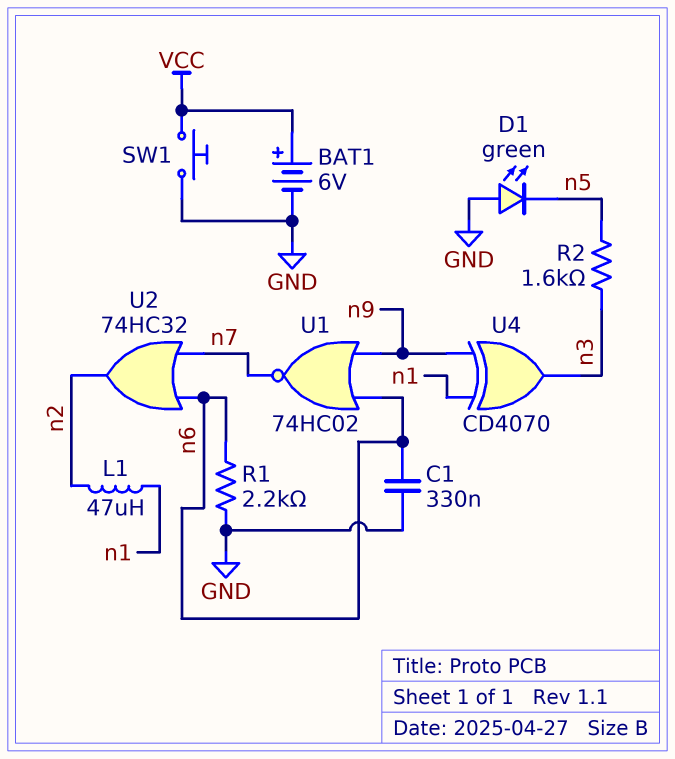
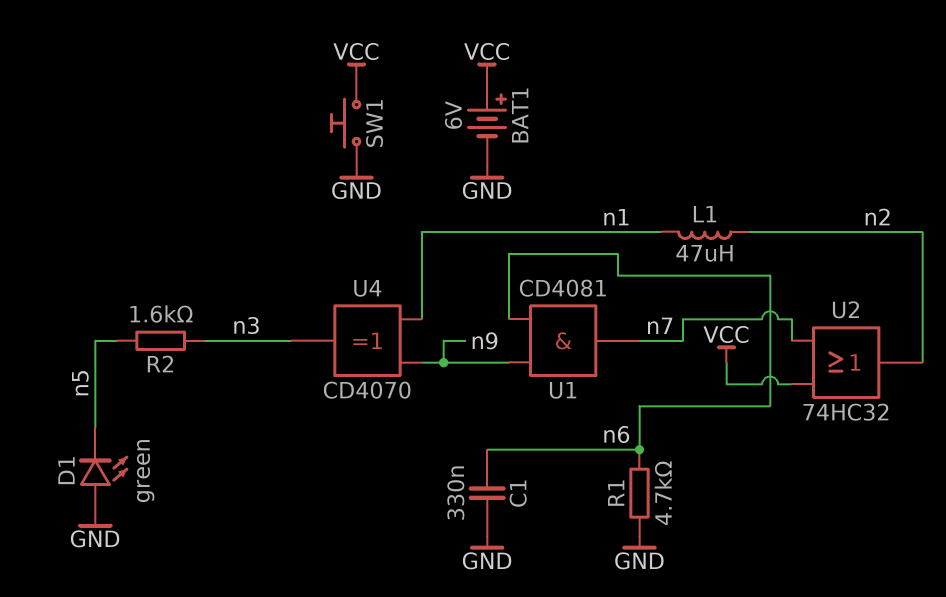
R1: 2.2k (GND, n6) -> 4.7k (GND, n6)
U1: NOR 74HC02 (in n6, in n9, out n7) -> AND CD4081 (in n6, in n9, out n7)
U2: OR 74HC32 (in n6, in n7, out n2) -> OR 74HC32 (in VCC, in n7, out n2)

